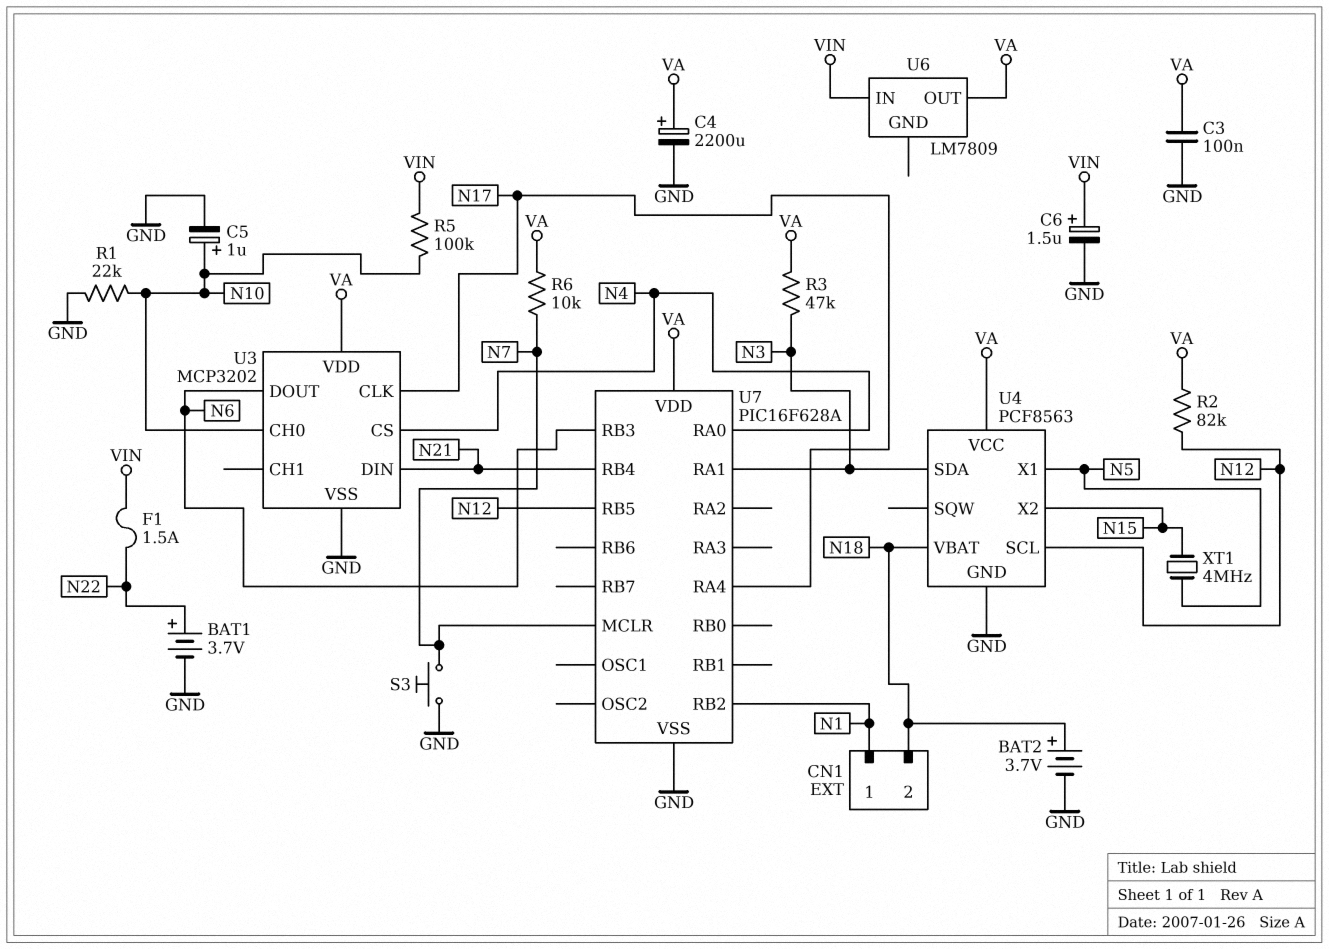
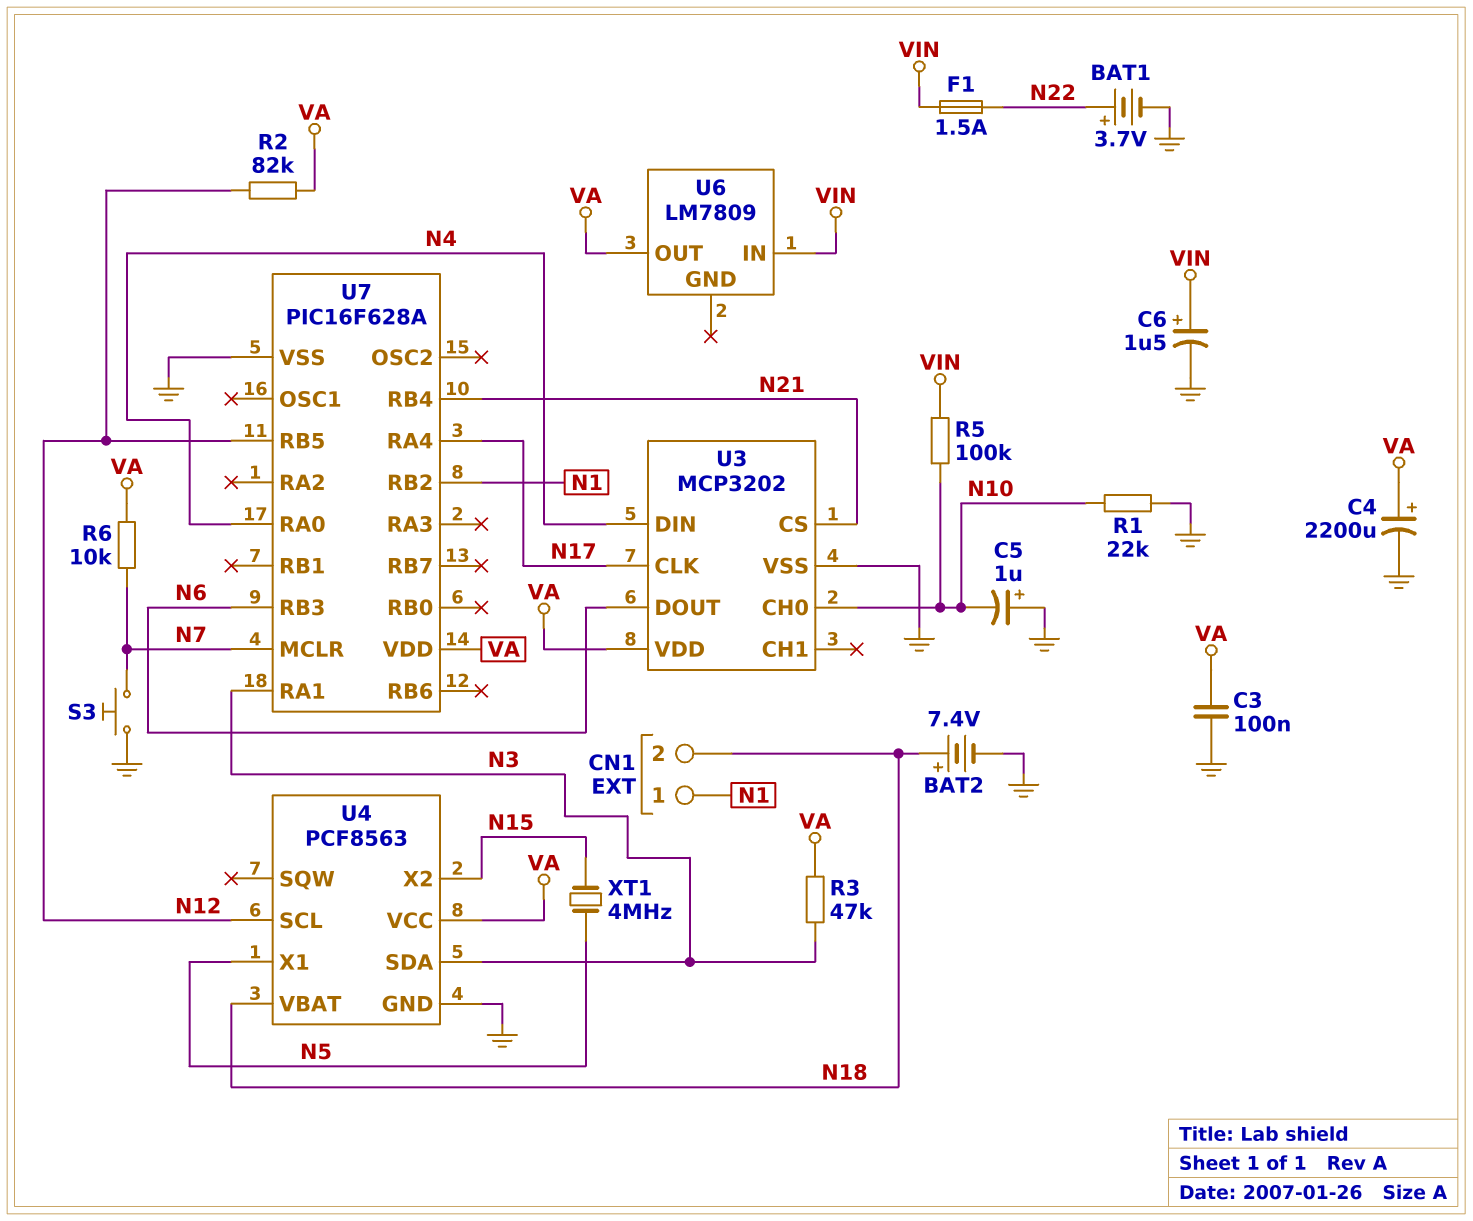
BAT2: 3.7V (plus N18, minus GND) -> 7.4V (plus N18, minus GND)
C5: 1uF (plus N10, minus GND) -> 1uF (plus GND, minus N10)
U3 pin CS: N4 -> N21
U3 pin DIN: N21 -> N4

